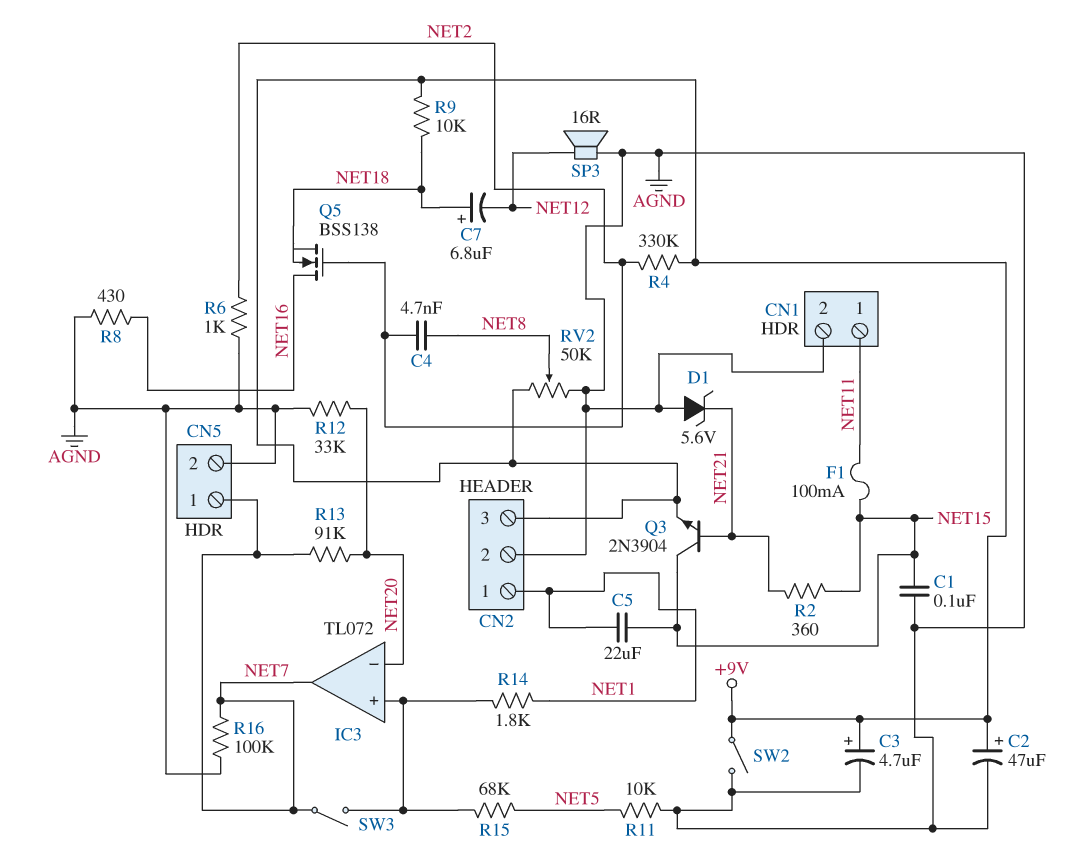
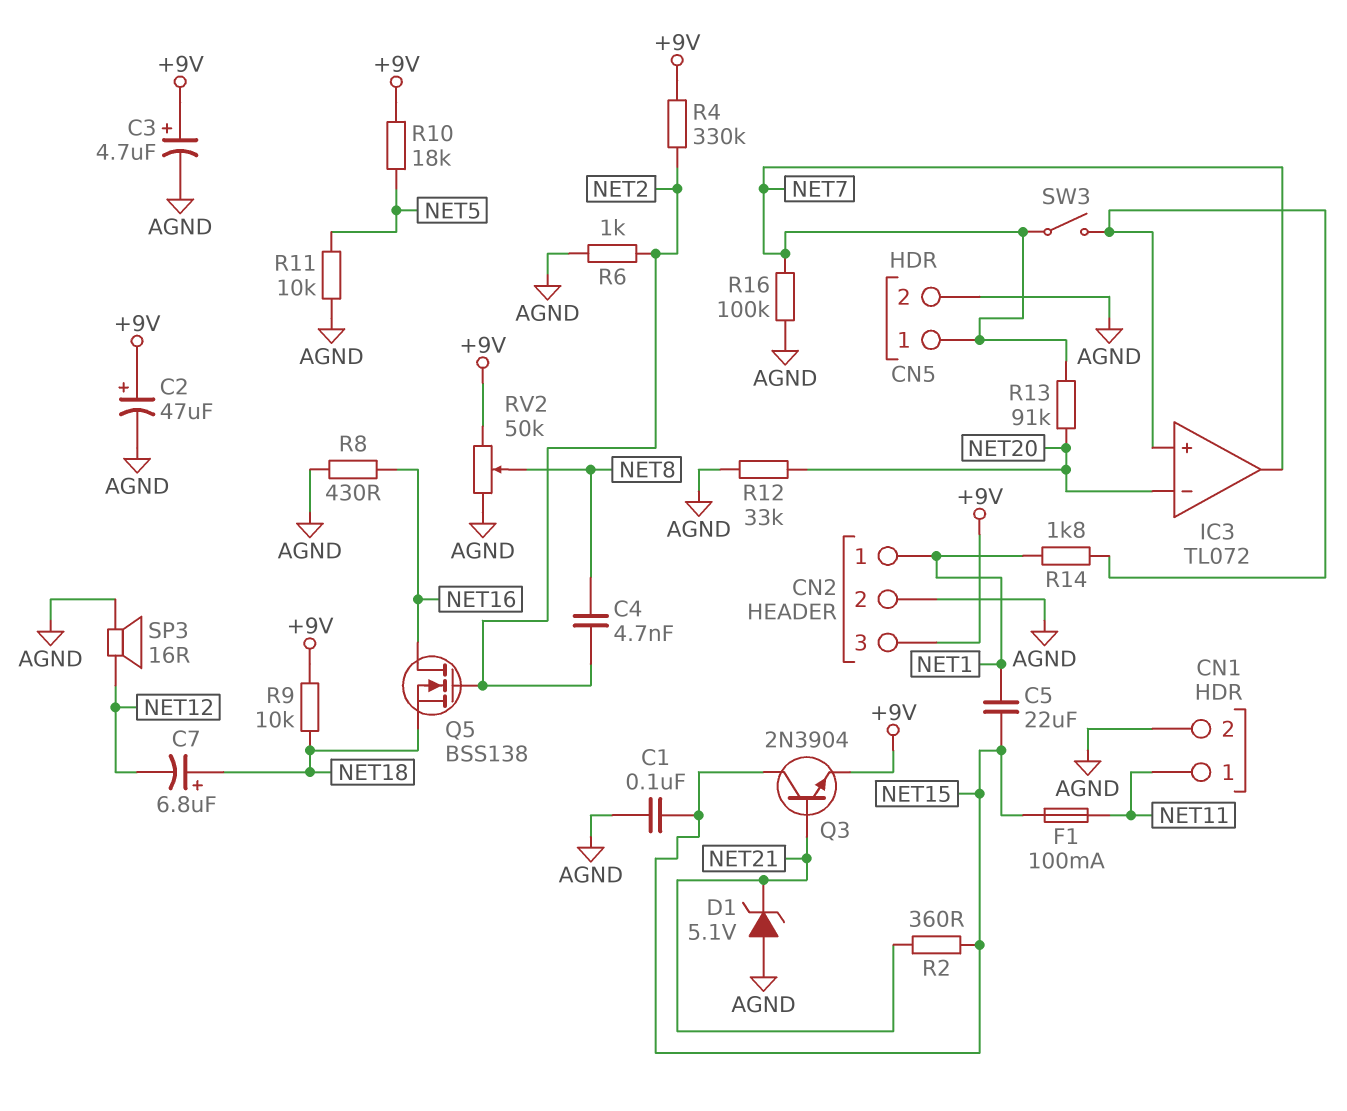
D1: zener 5.6V (A AGND, K NET21) -> zener 5.1V (A AGND, K NET21)
R10: none -> 18k (+9V, NET5)
R15: 68k (IC3/in+, NET5) -> none
SW2: switch (+9V, AGND) -> none

